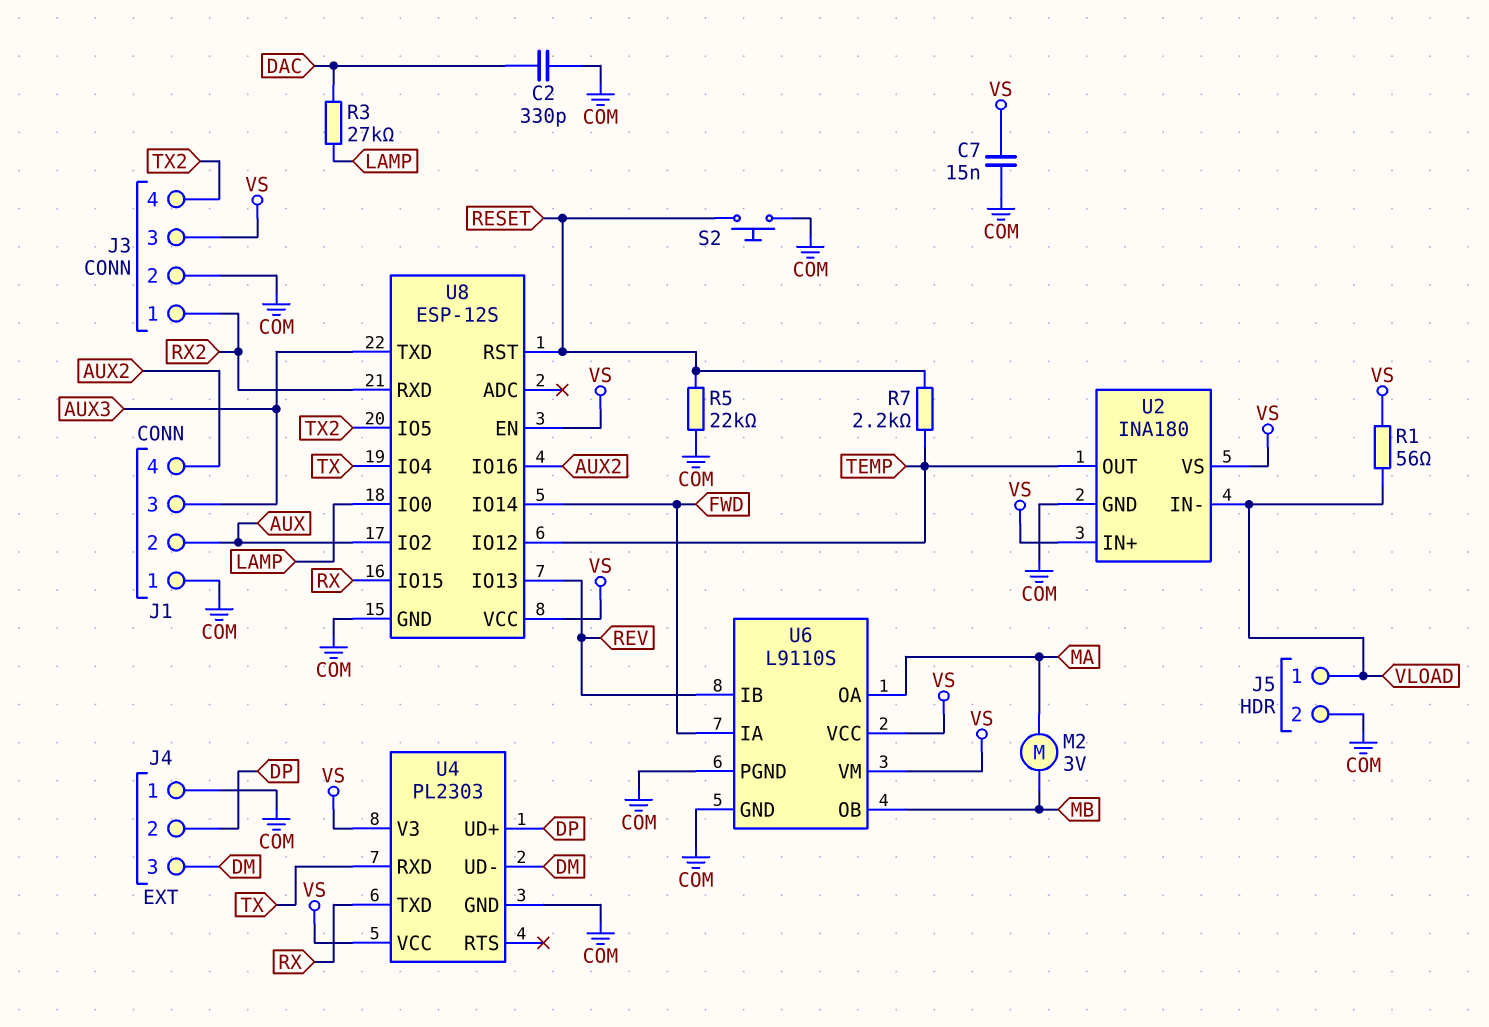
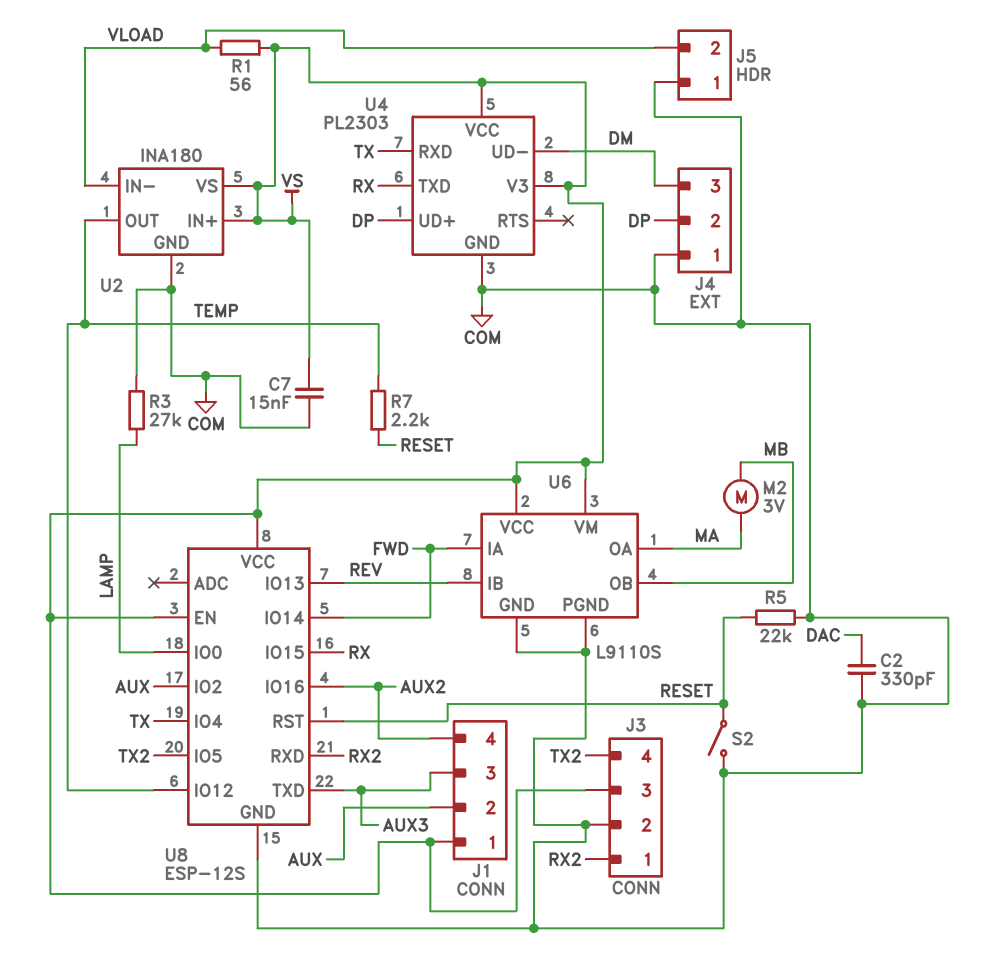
J1 pin 1: COM -> VS
J5 pin 1: VLOAD -> COM
J5 pin 2: COM -> VLOAD
R3: 27k (DAC, LAMP) -> 27k (COM, LAMP)
S2: button (COM, RESET) -> switch (COM, RESET)

